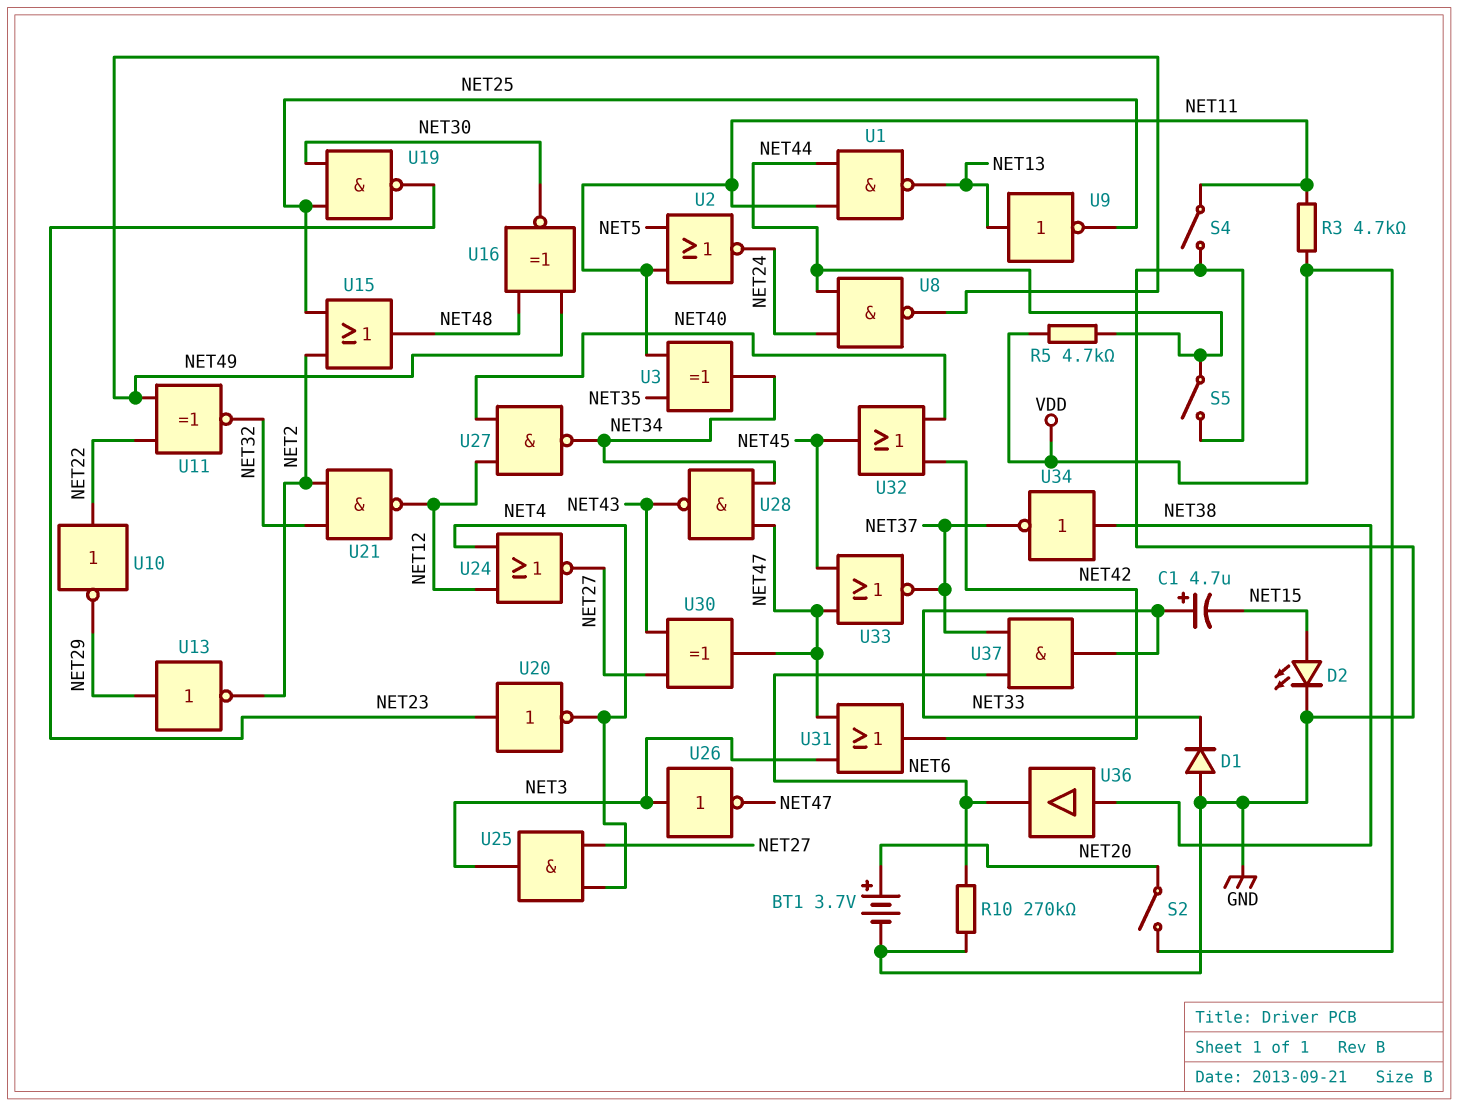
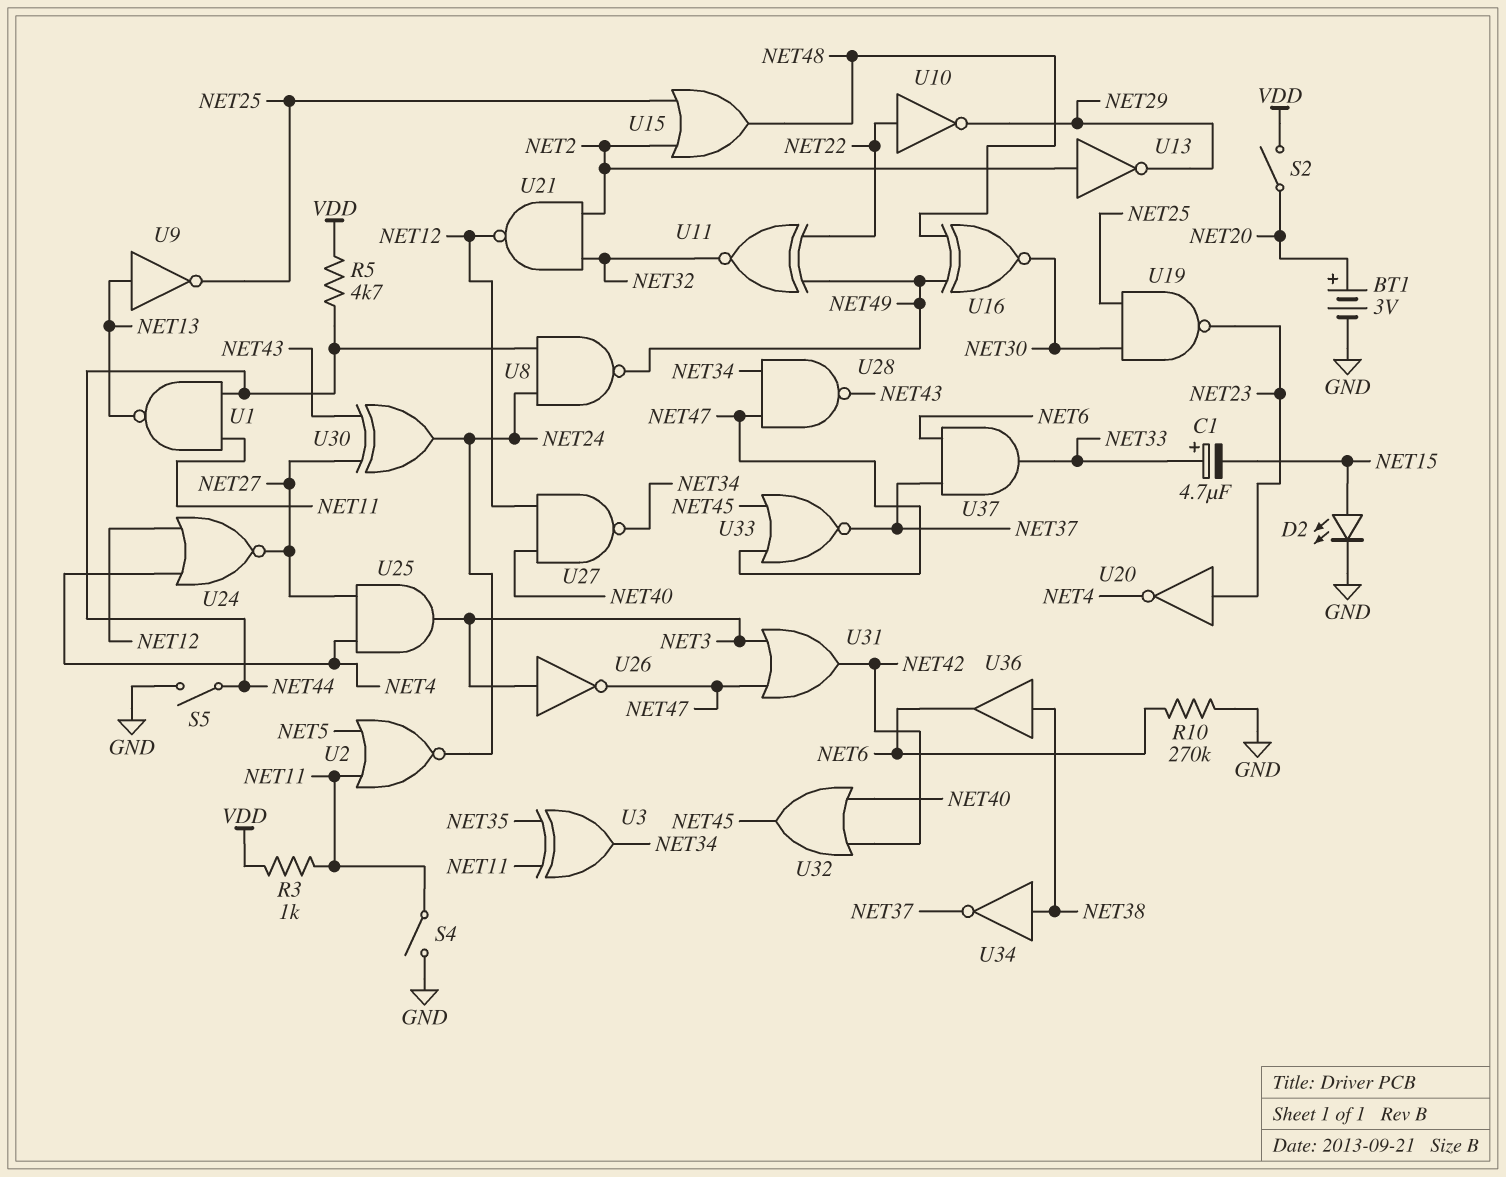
BT1: 3.7V (plus NET20, minus GND) -> 3V (plus NET20, minus GND)
D1: diode (A GND, K NET33) -> none
R3: 4.7k (NET11, VDD) -> 1k (NET11, VDD)
U13: NOT (in NET29, out NET2) -> NOT (in NET2, out NET29)
U30: XOR (in NET27, in NET43, out NET47) -> XOR (in NET27, in NET43, out NET24)

